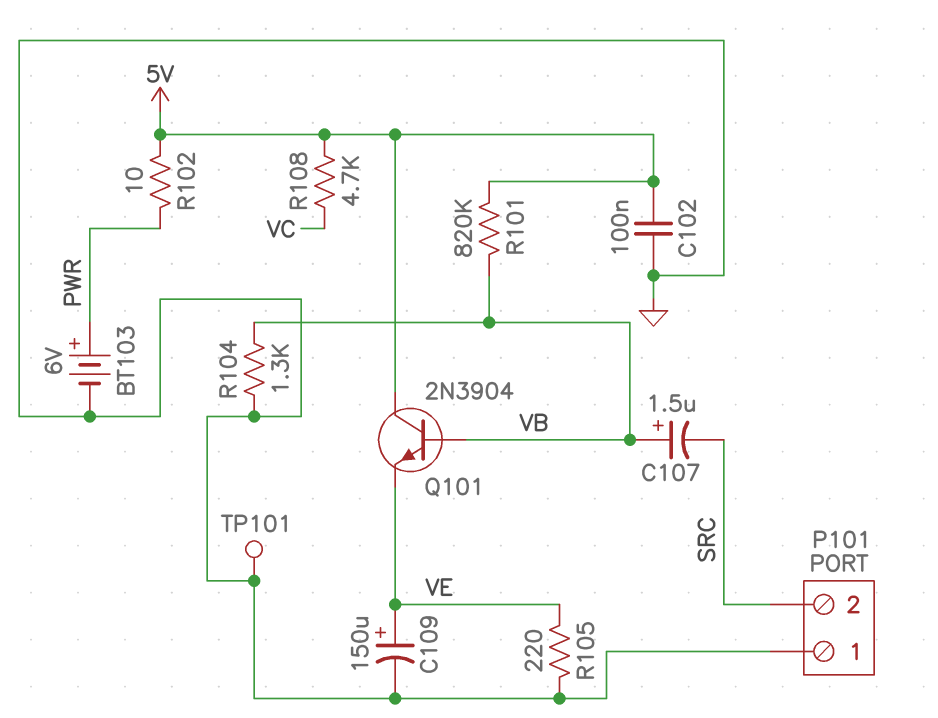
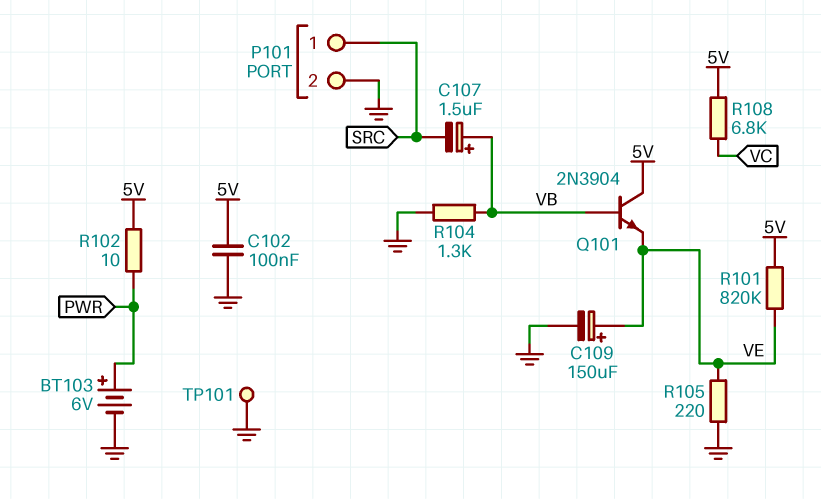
P101 pin 1: GND -> SRC
P101 pin 2: SRC -> GND
R101: 820k (5V, VB) -> 820k (5V, VE)
R108: 4.7k (5V, VC) -> 6.8k (5V, VC)

